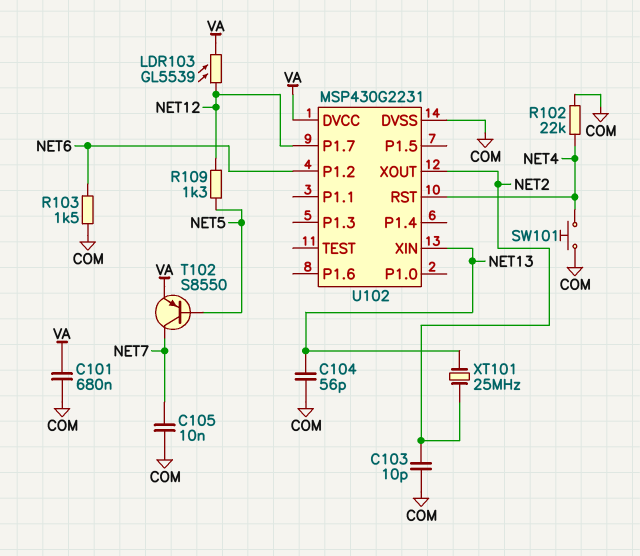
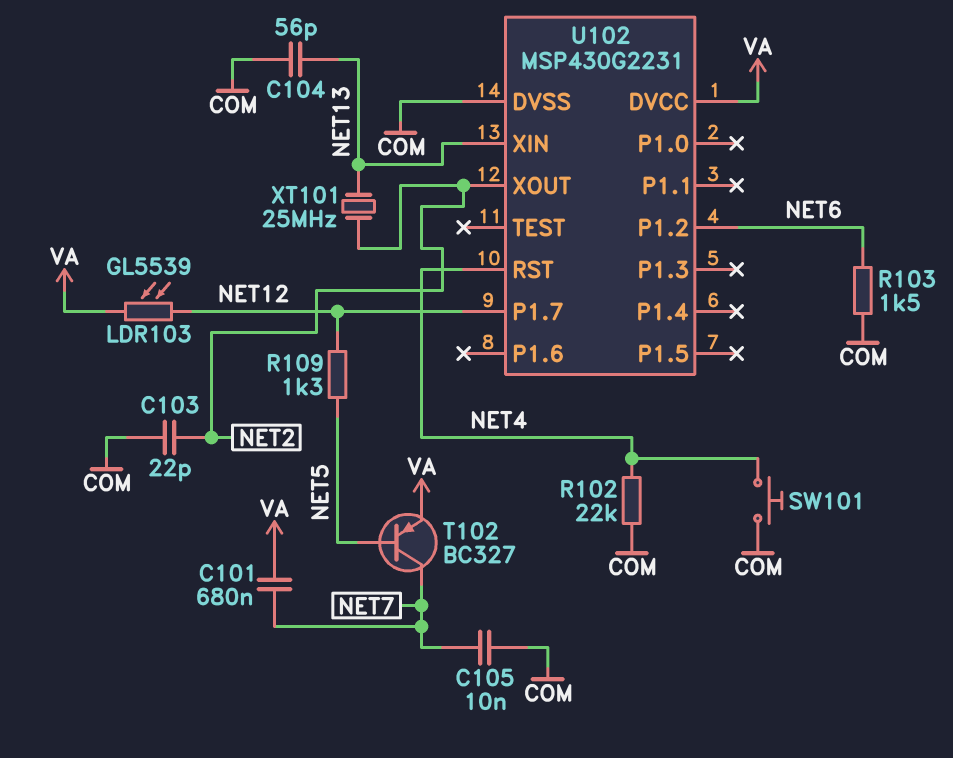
C101: 680nF (COM, VA) -> 680nF (NET7, VA)
C103: 10pF (COM, NET2) -> 22pF (COM, NET2)
T102: PNP S8550 (B NET5, C NET7, E VA) -> PNP BC327 (B NET5, C NET7, E VA)

